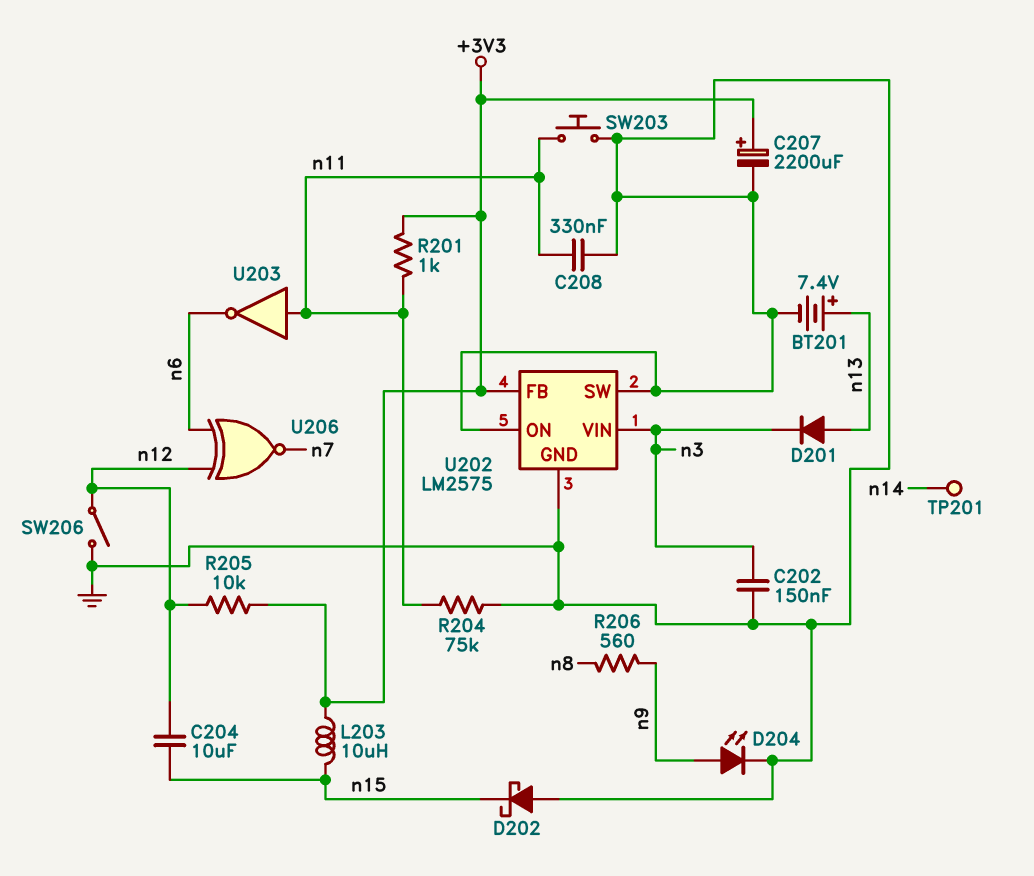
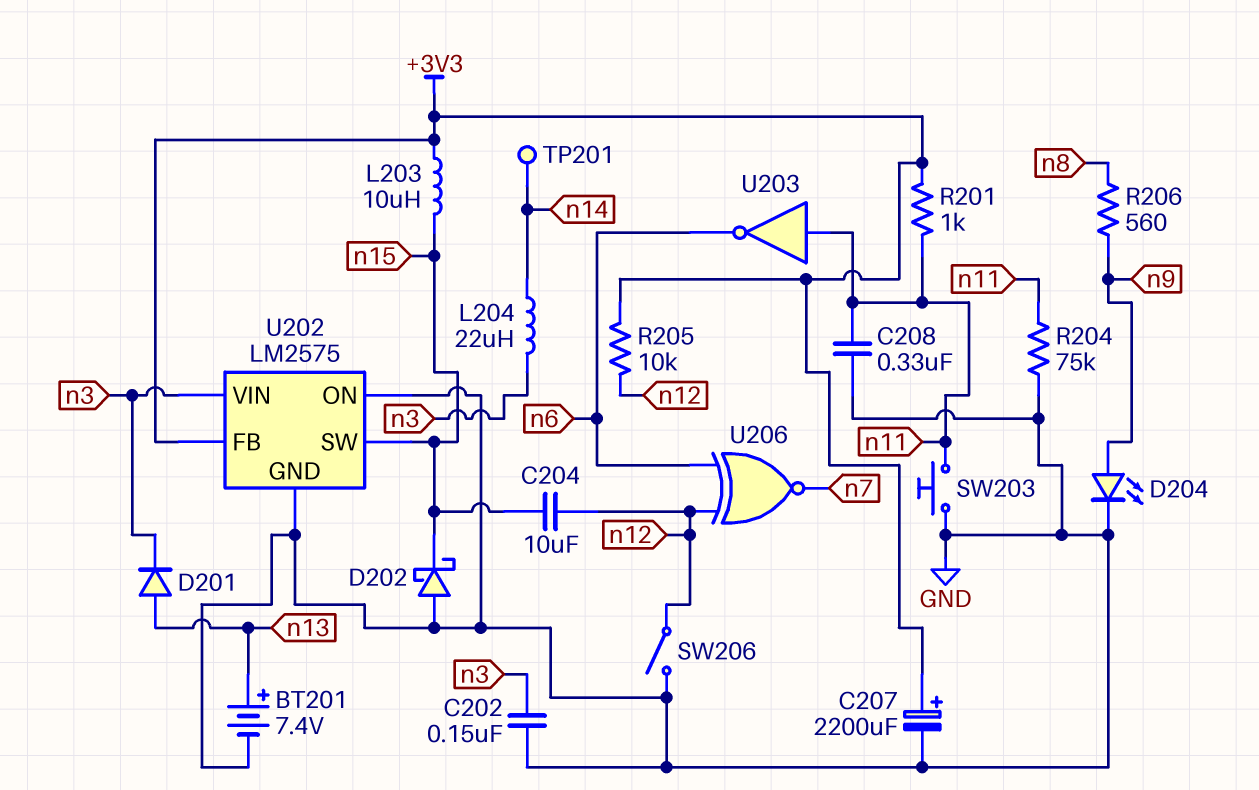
L204: none -> 22uH (n3, n14)
U202 pin SW: GND -> n15

